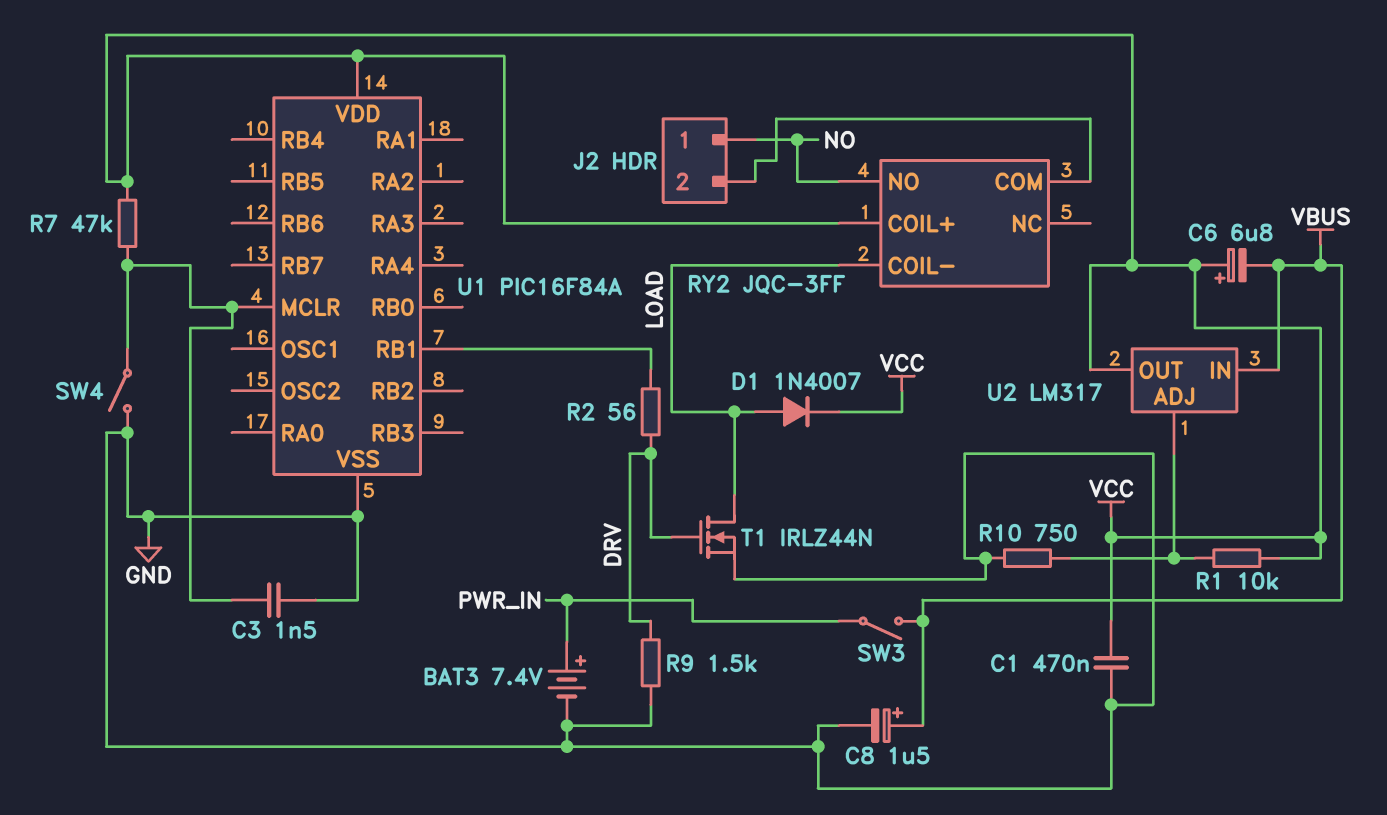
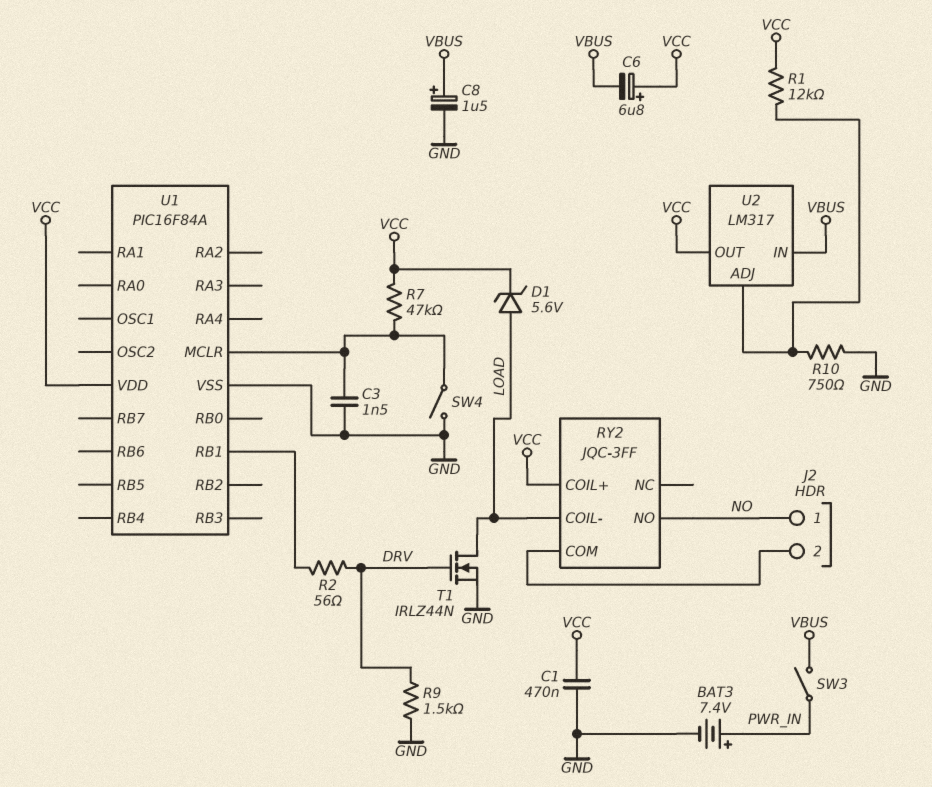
D1: diode 1N4007 (A LOAD, K VCC) -> zener 5.6V (A LOAD, K VCC)
R1: 10k (U2/ADJ, VCC) -> 12k (U2/ADJ, VCC)

